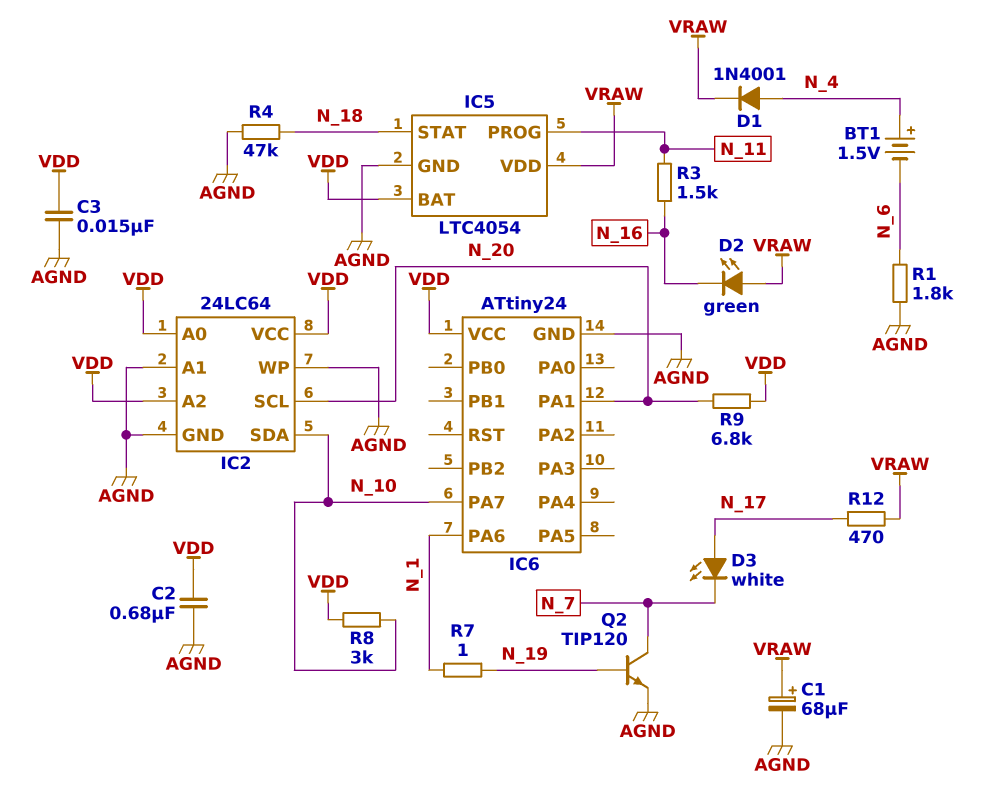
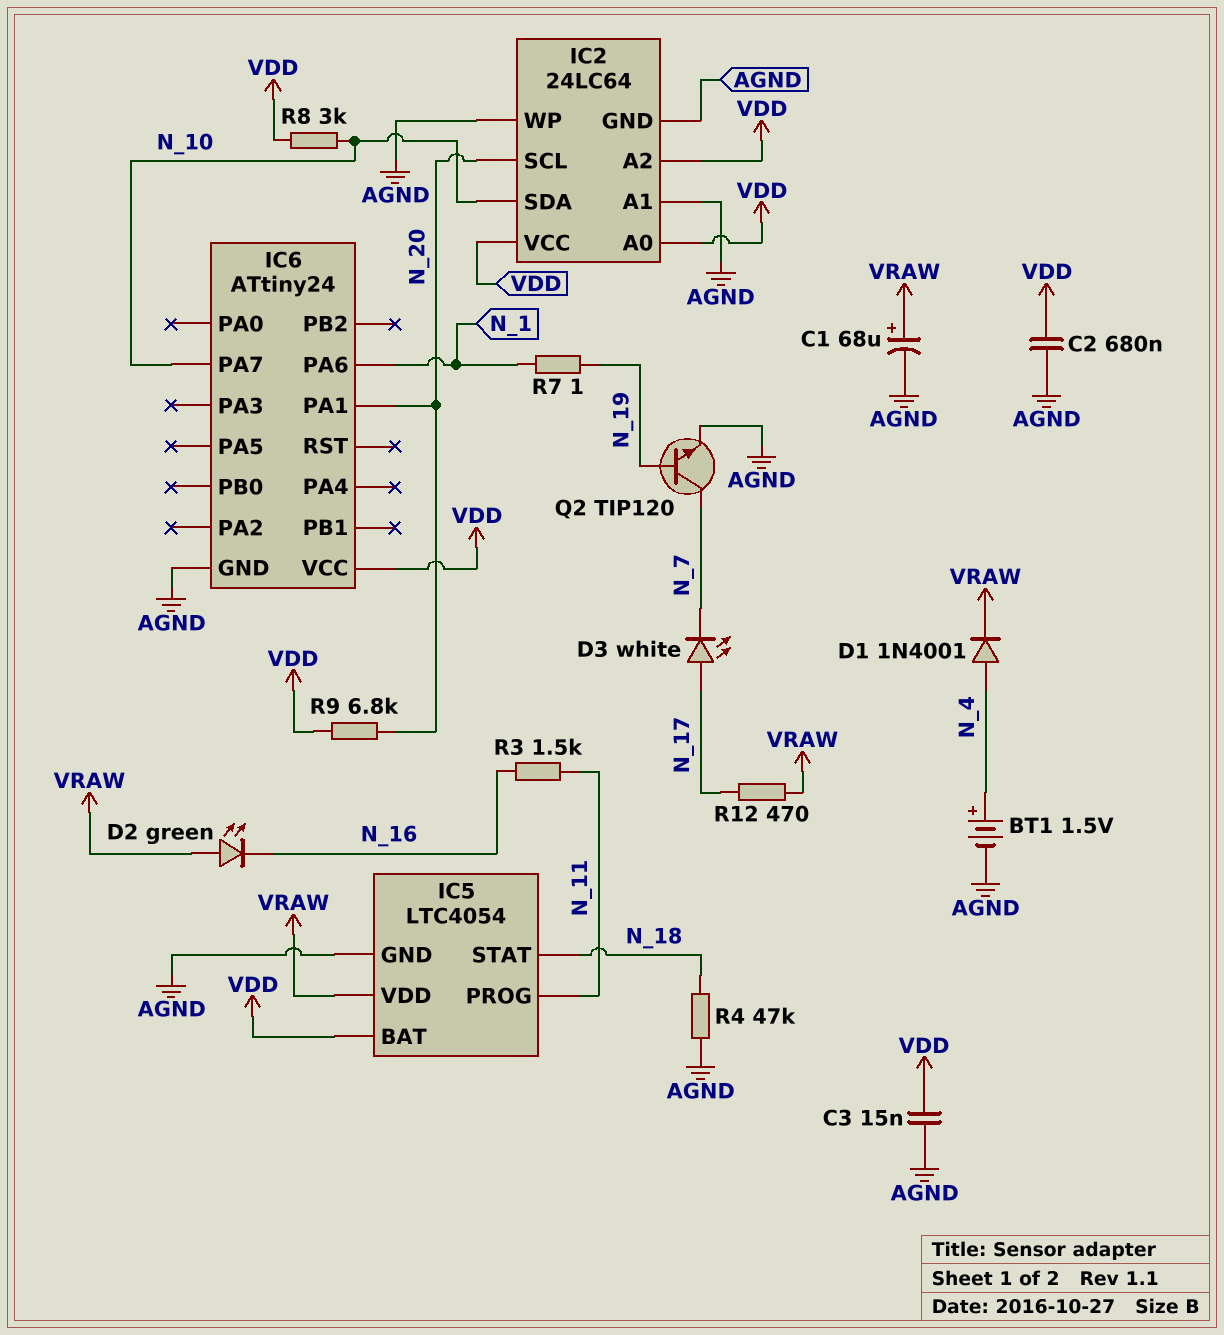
BT1: 1.5V (plus N_4, minus N_6) -> 1.5V (plus N_4, minus AGND)
R1: 1.8k (AGND, N_6) -> none

